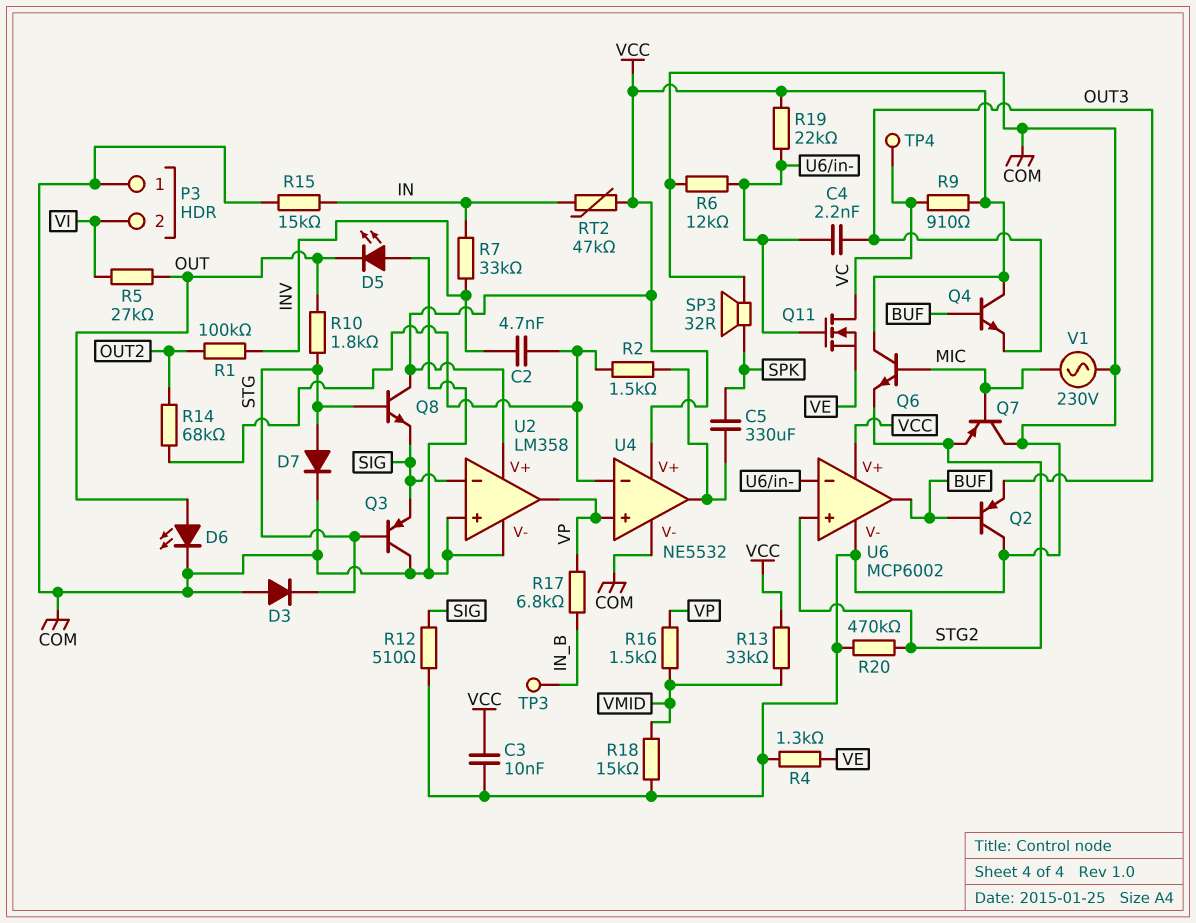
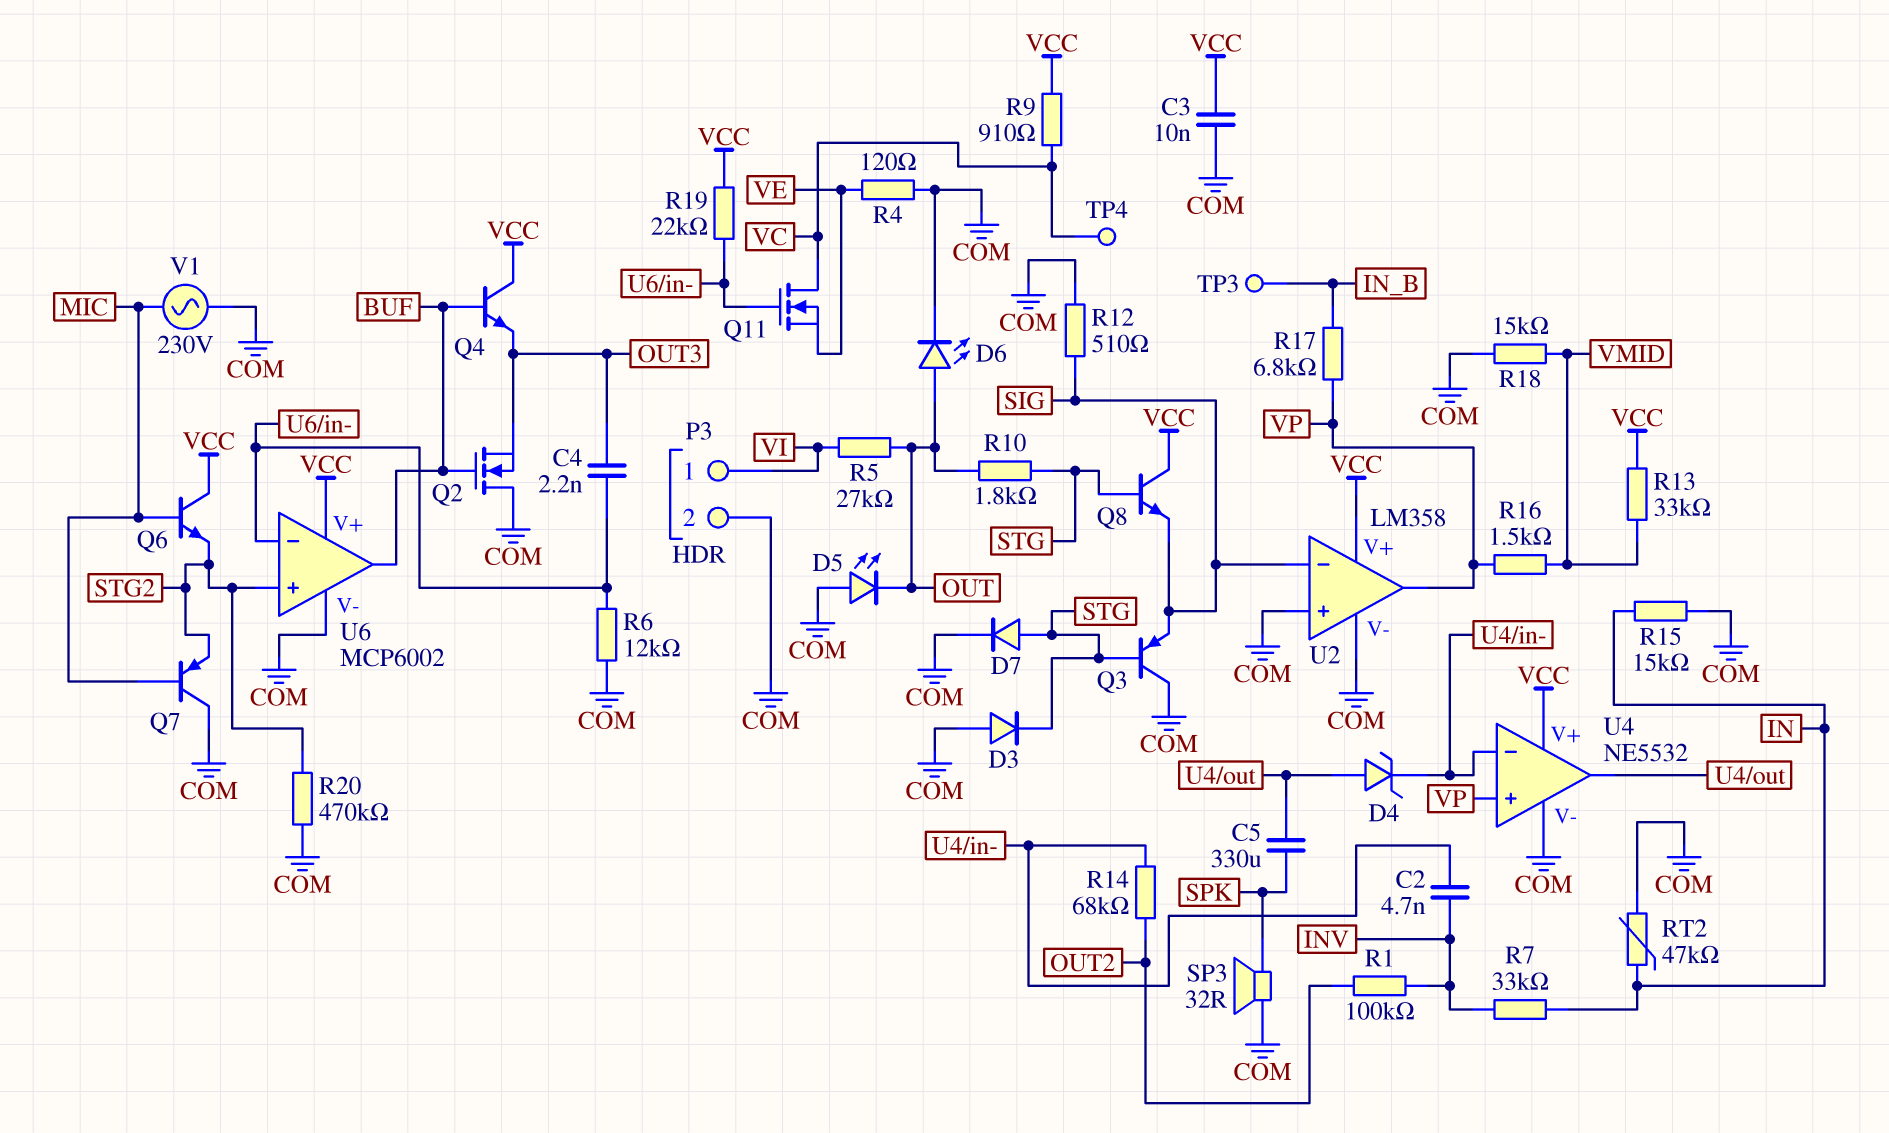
D4: none -> zener (A U4/out, K U4/in-)
P3 pin 1: COM -> VI
P3 pin 2: VI -> COM
Q2: PNP (B BUF, C COM, E OUT3) -> NMOS (G BUF, D COM, S OUT3)
R2: 1.5k (U4/in-, U4/out) -> none
R4: 1.3k (COM, VE) -> 120 (COM, VE)
RT2: 47k (IN, VCC) -> 47k (COM, IN)

